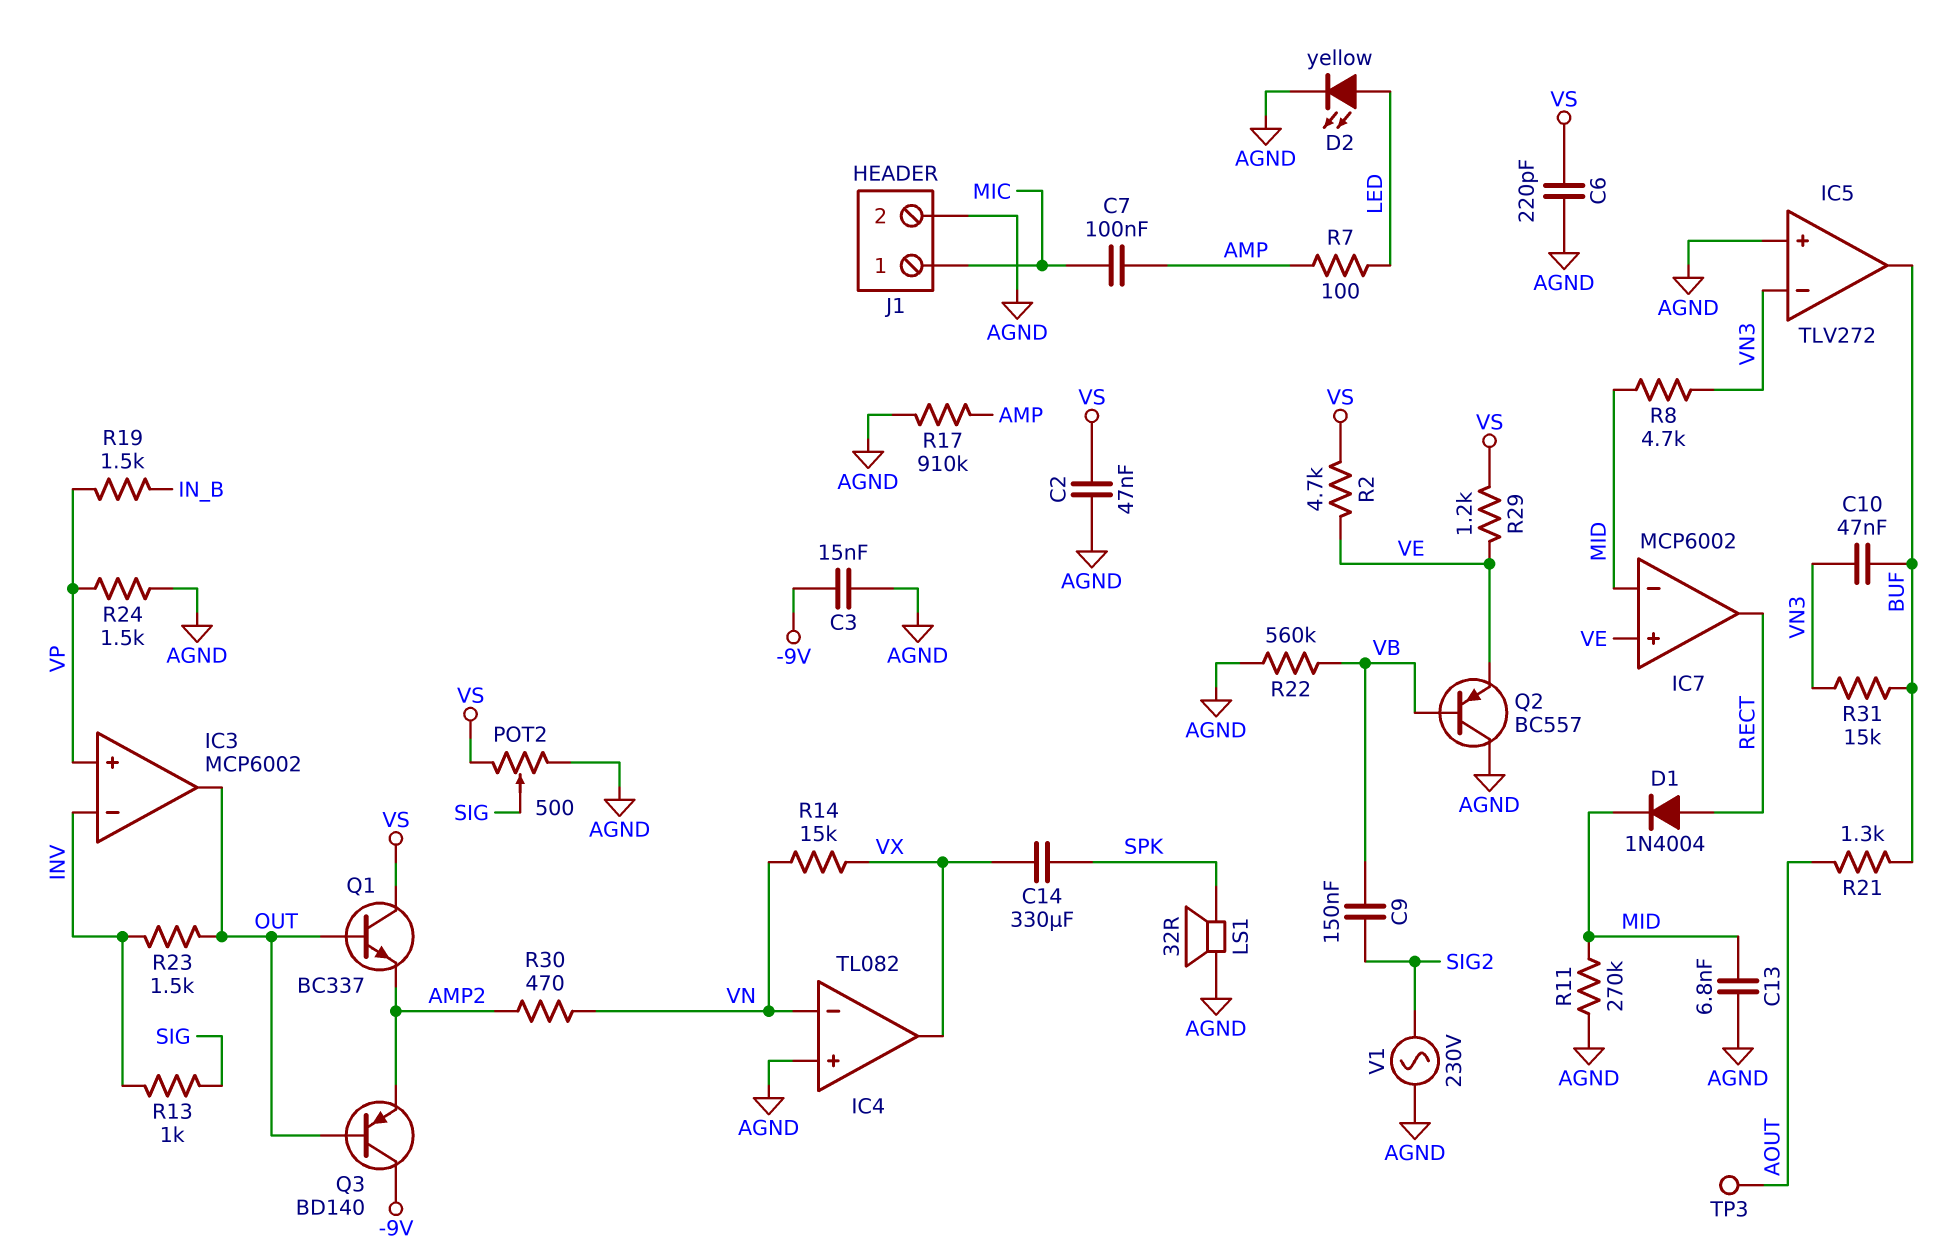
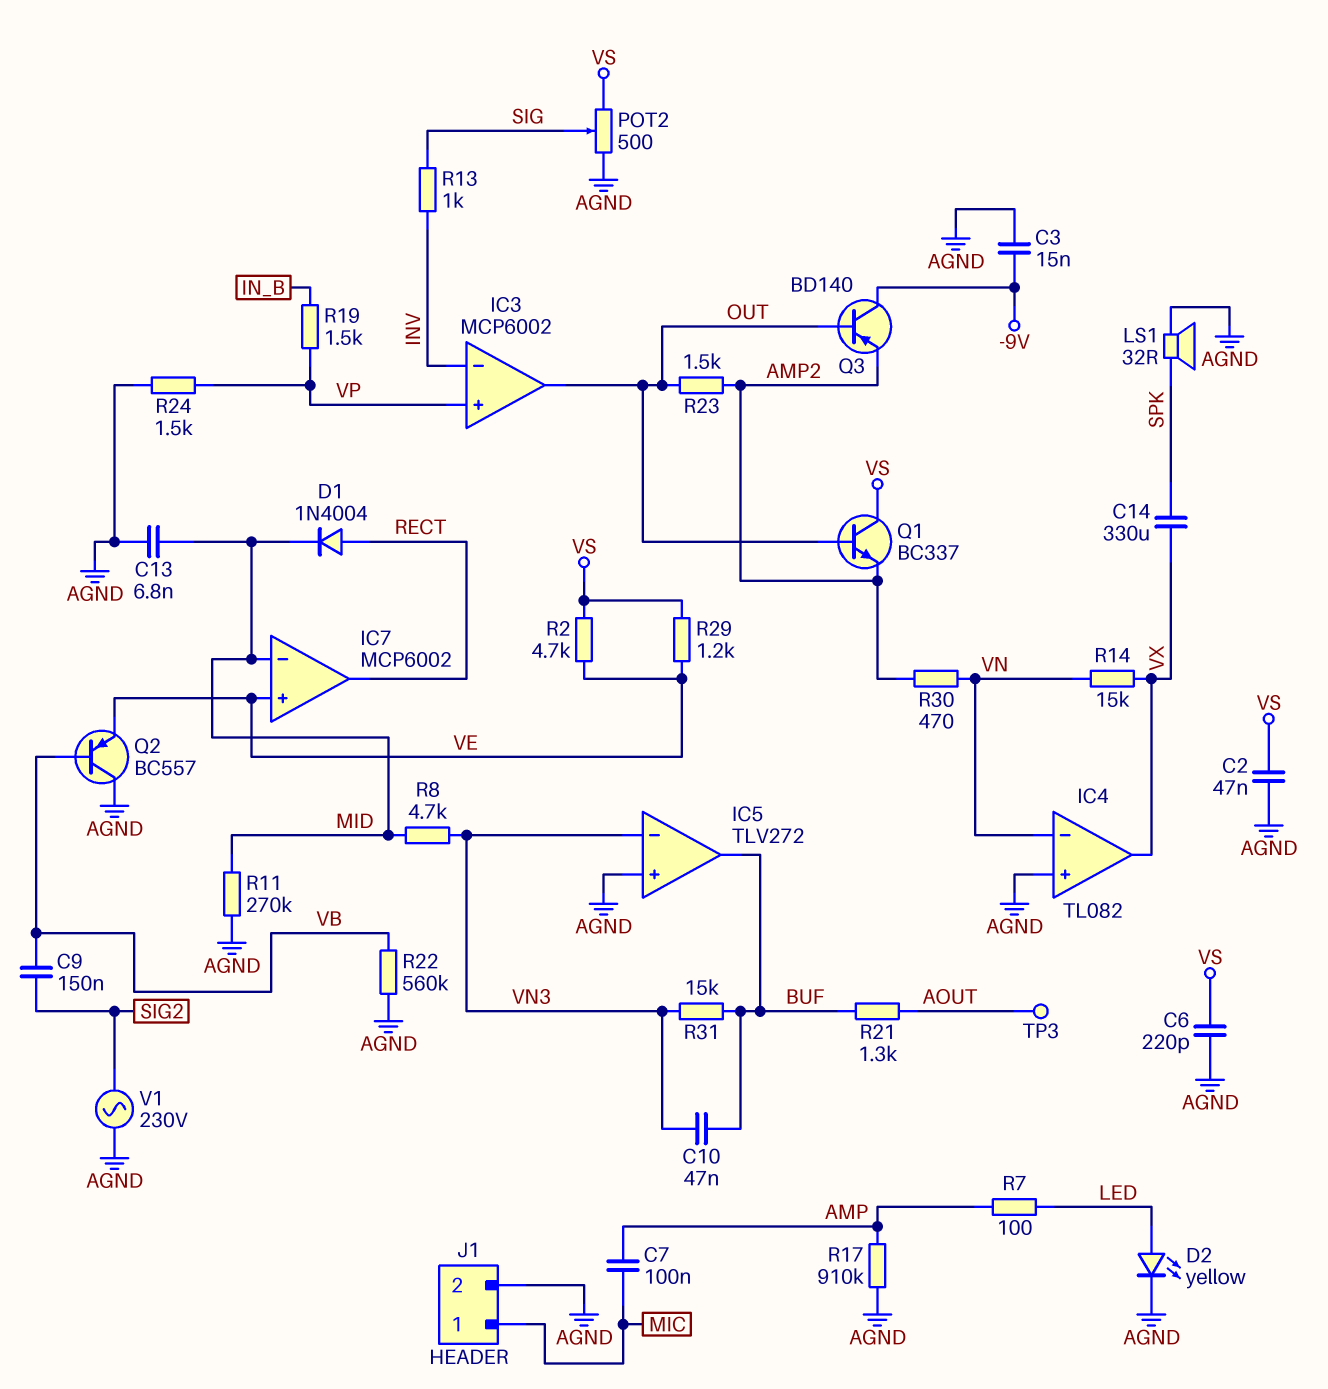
R23: 1.5k (INV, OUT) -> 1.5k (AMP2, OUT)

